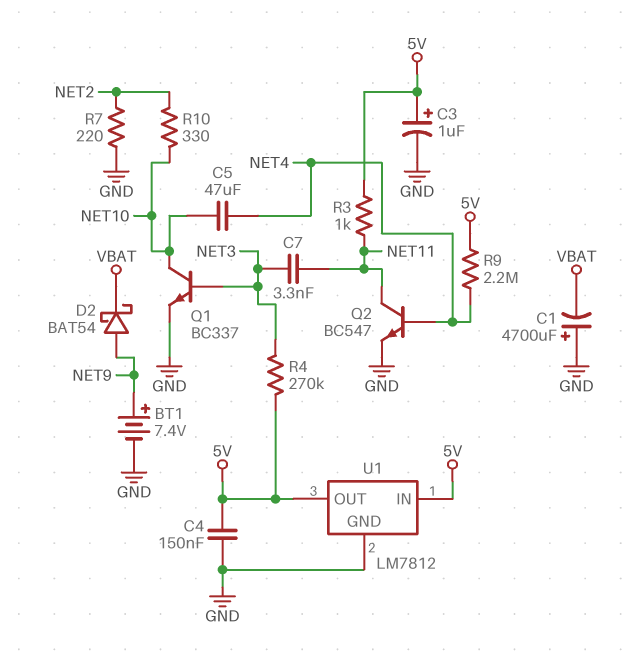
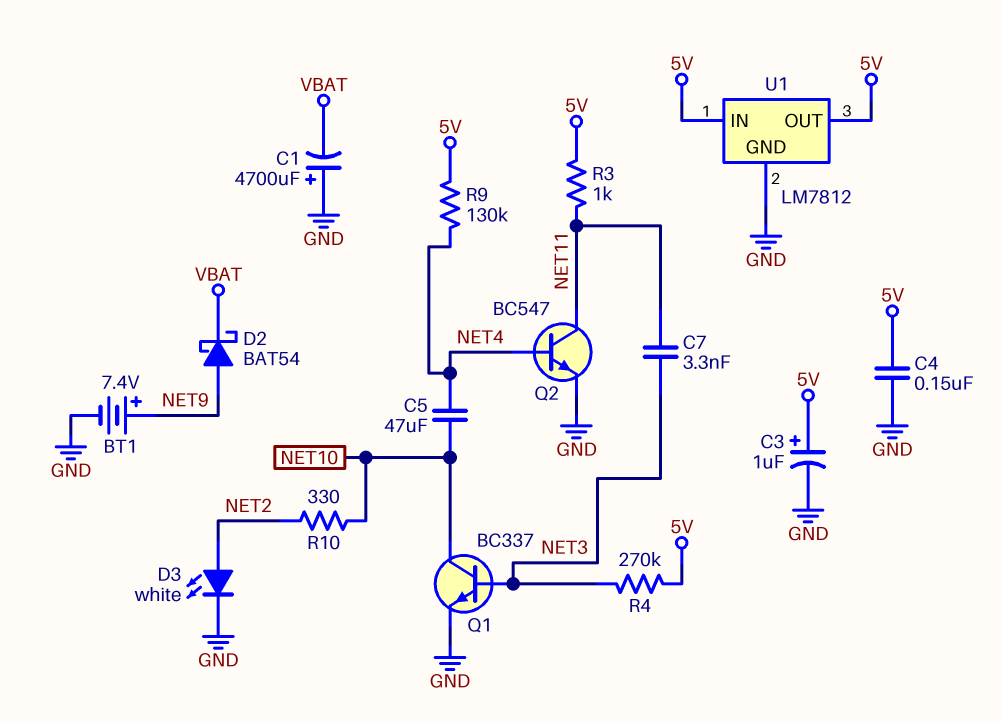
D3: none -> LED white (A NET2, K GND)
R7: 220 (GND, NET2) -> none
R9: 2.2M (5V, NET4) -> 130k (5V, NET4)

